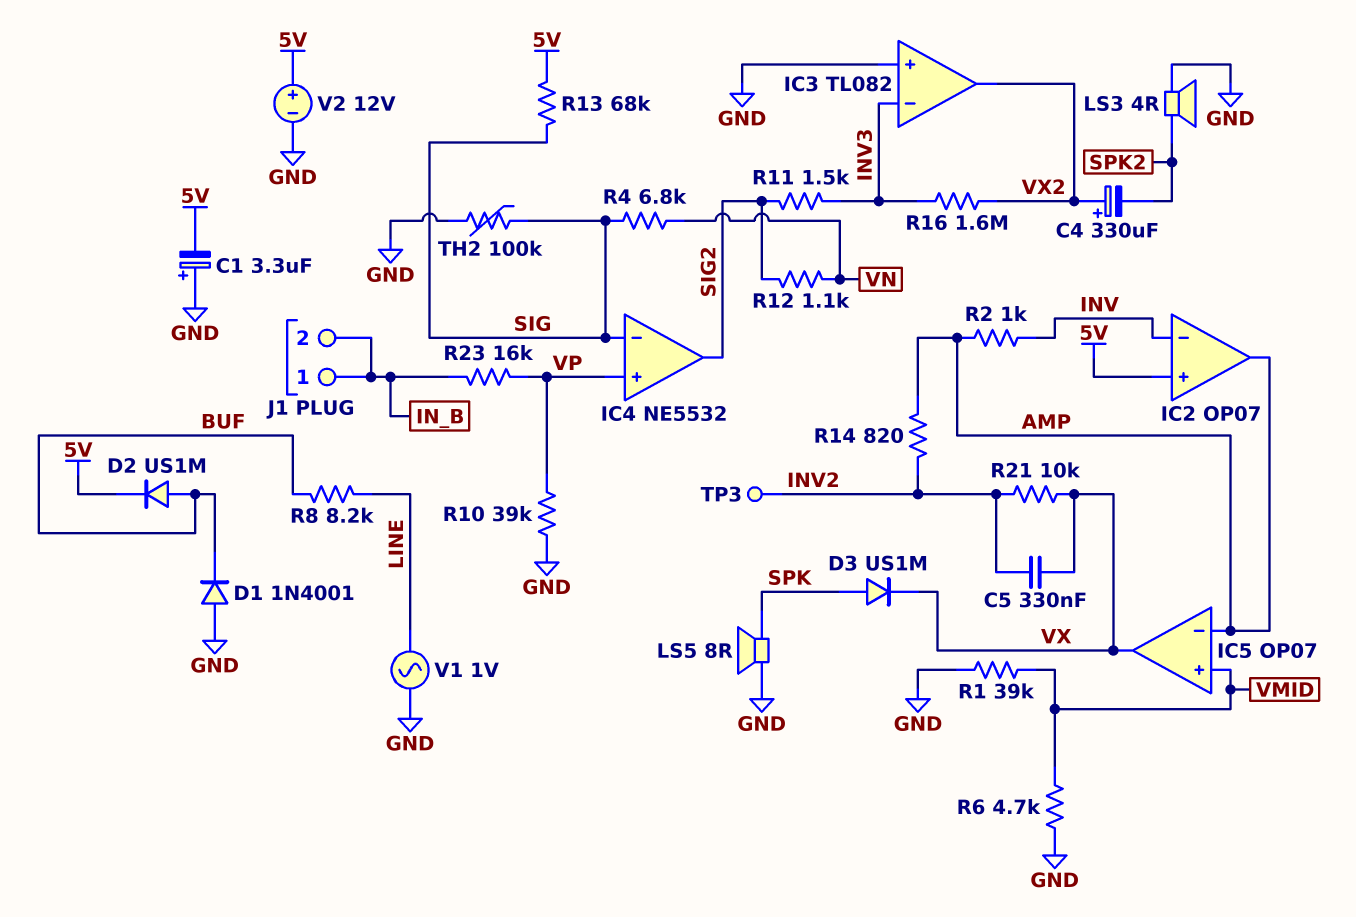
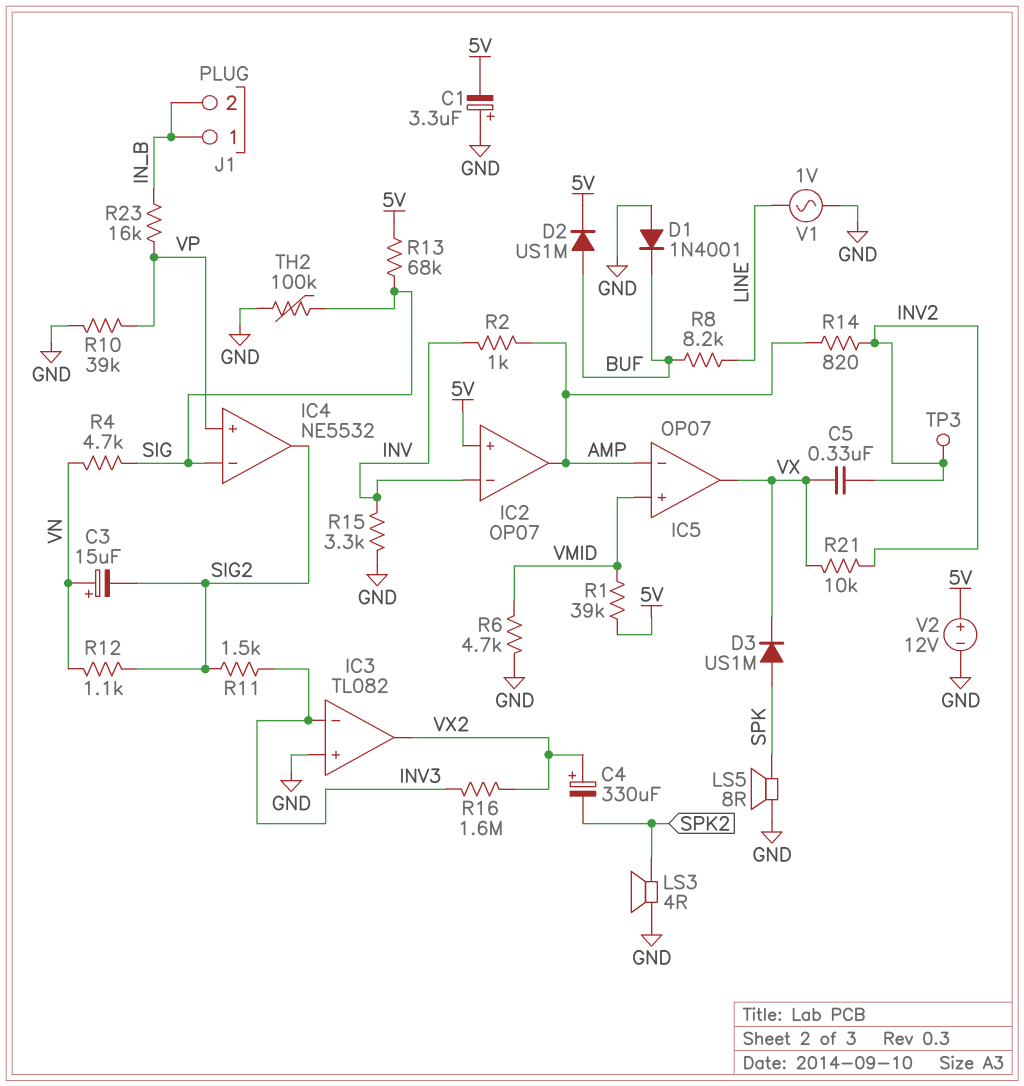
C3: none -> 15uF (plus VN, minus SIG2)
R1: 39k (GND, VMID) -> 39k (5V, VMID)
R4: 6.8k (SIG, VN) -> 4.7k (SIG, VN)
R15: none -> 3.3k (GND, INV)

